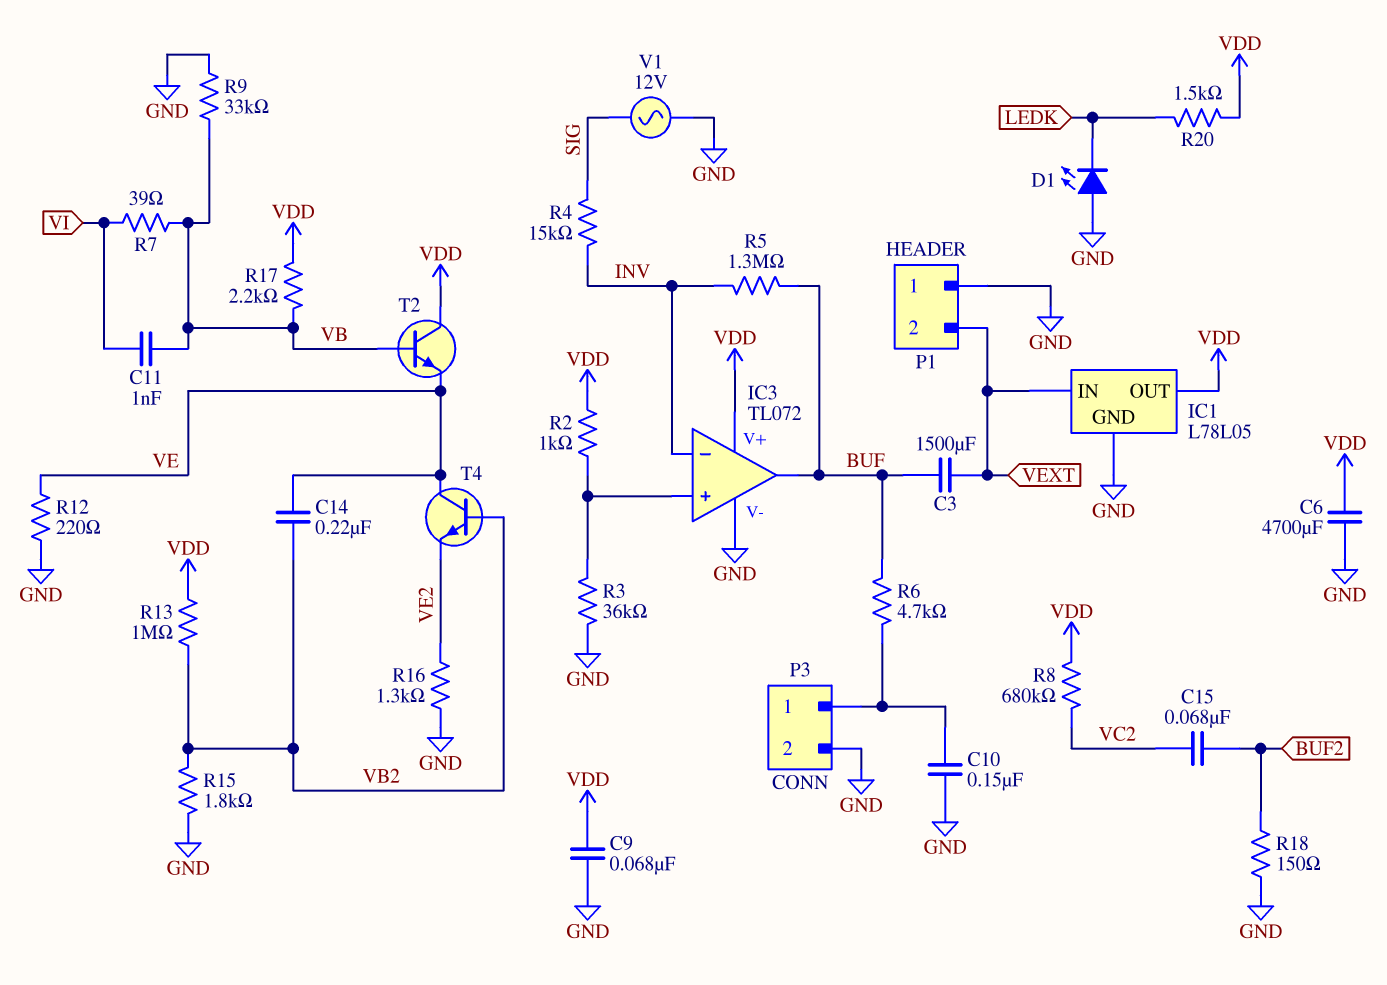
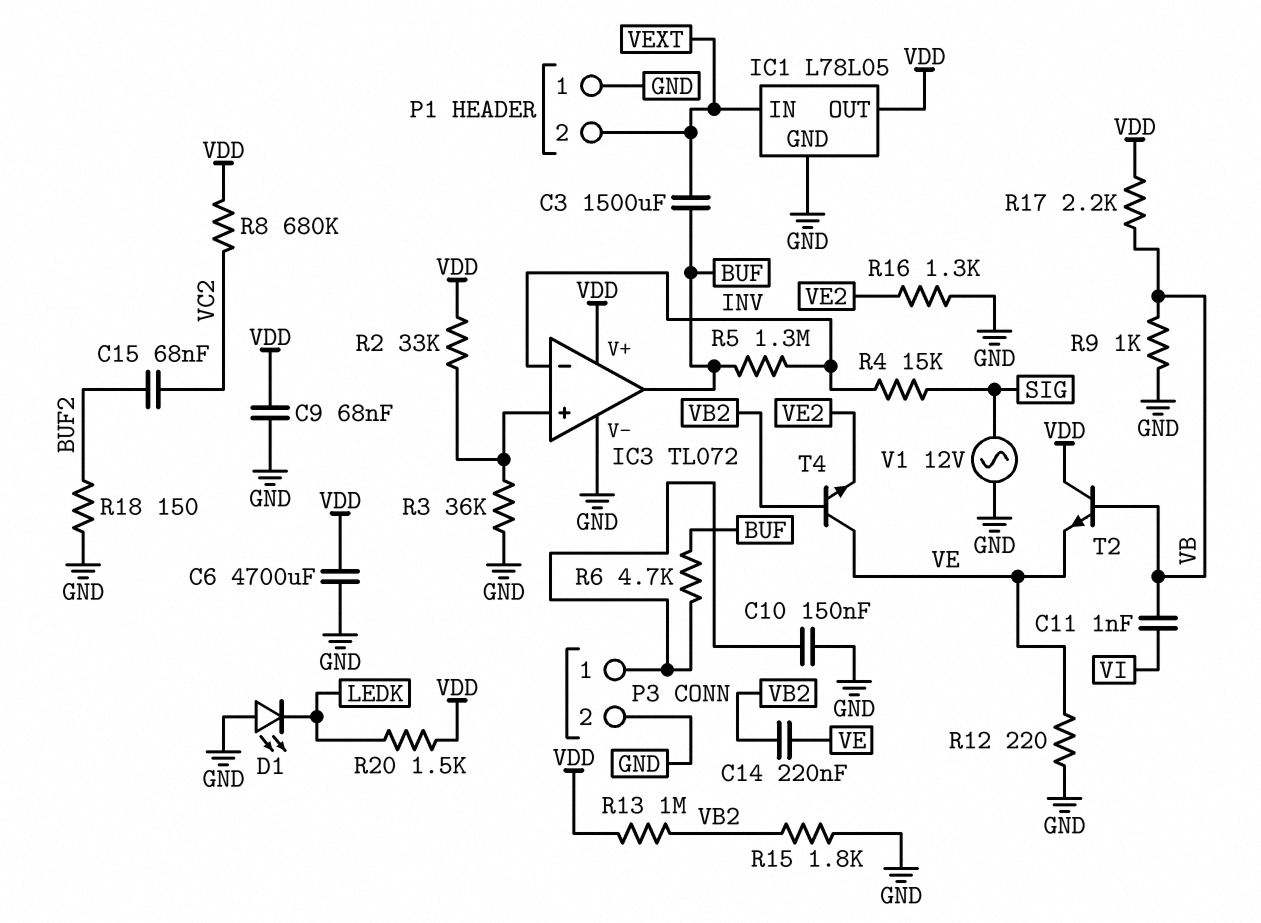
R2: 1k (IC3/in+, VDD) -> 33k (IC3/in+, VDD)
R7: 39 (VB, VI) -> none
R9: 33k (GND, VB) -> 1k (GND, VB)

